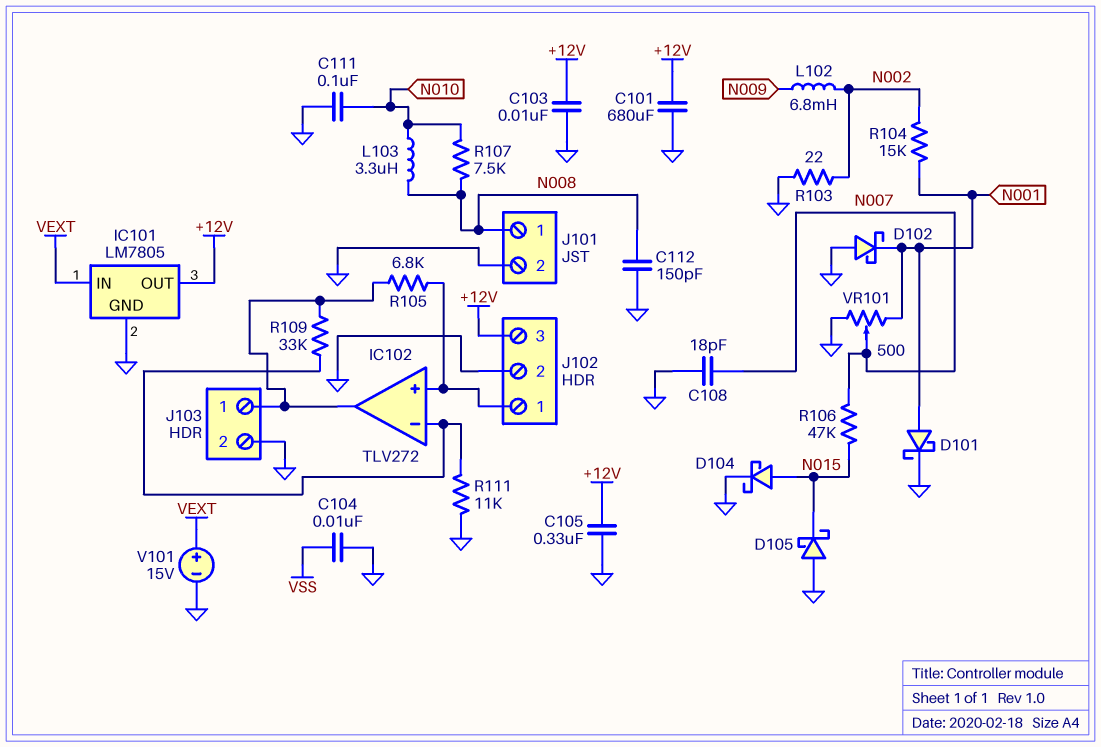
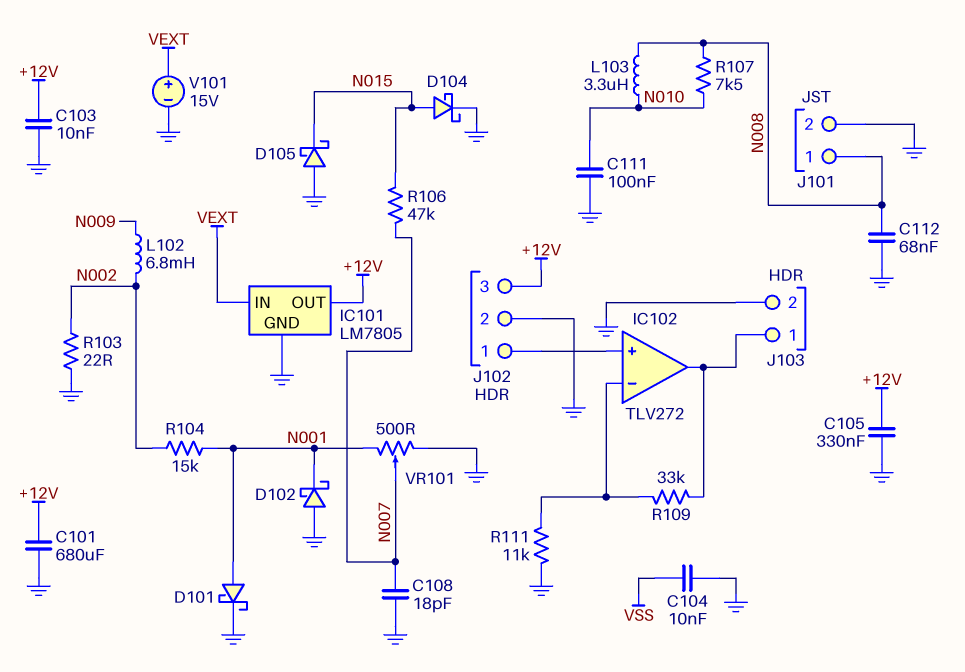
C112: 150pF (GND, N008) -> 68nF (GND, N008)
R105: 6.8k (IC102/in+, IC102/out) -> none

